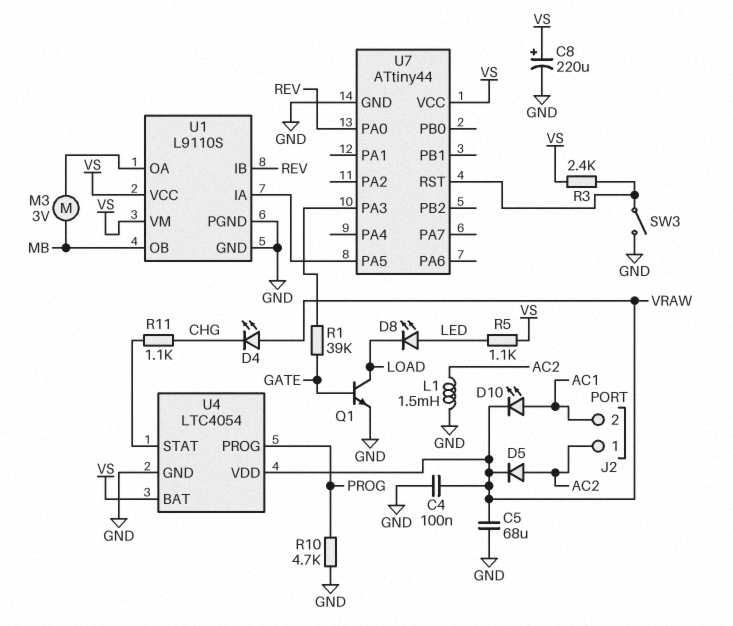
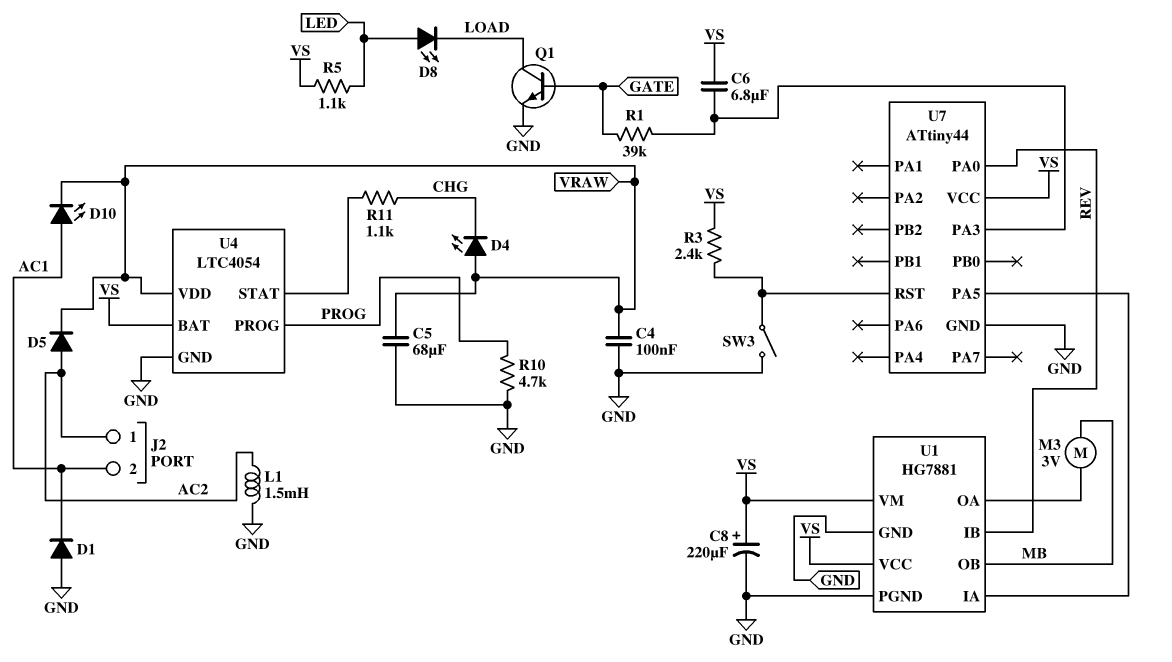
C6: none -> 6.8uF (U7/PA3, VS)
D1: none -> diode (A GND, K AC1)
U1: L9110S -> HG7881

